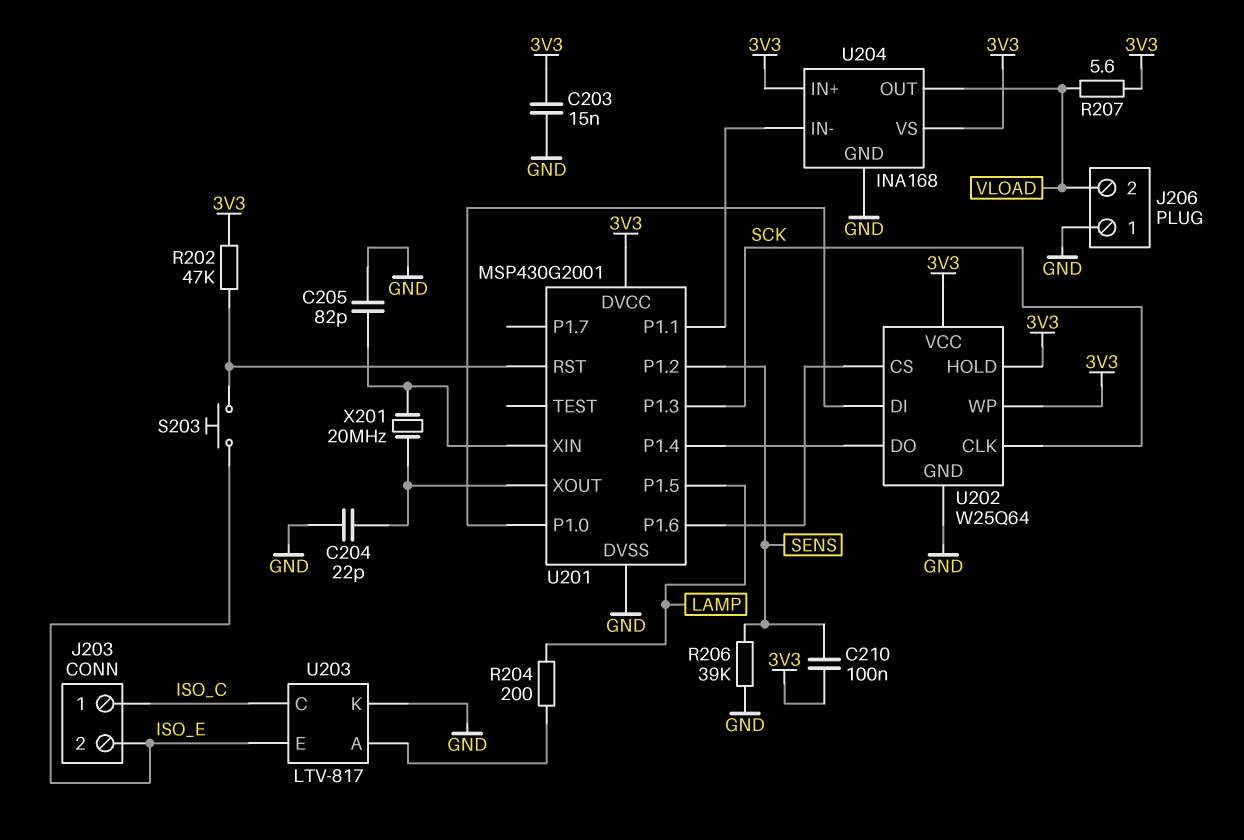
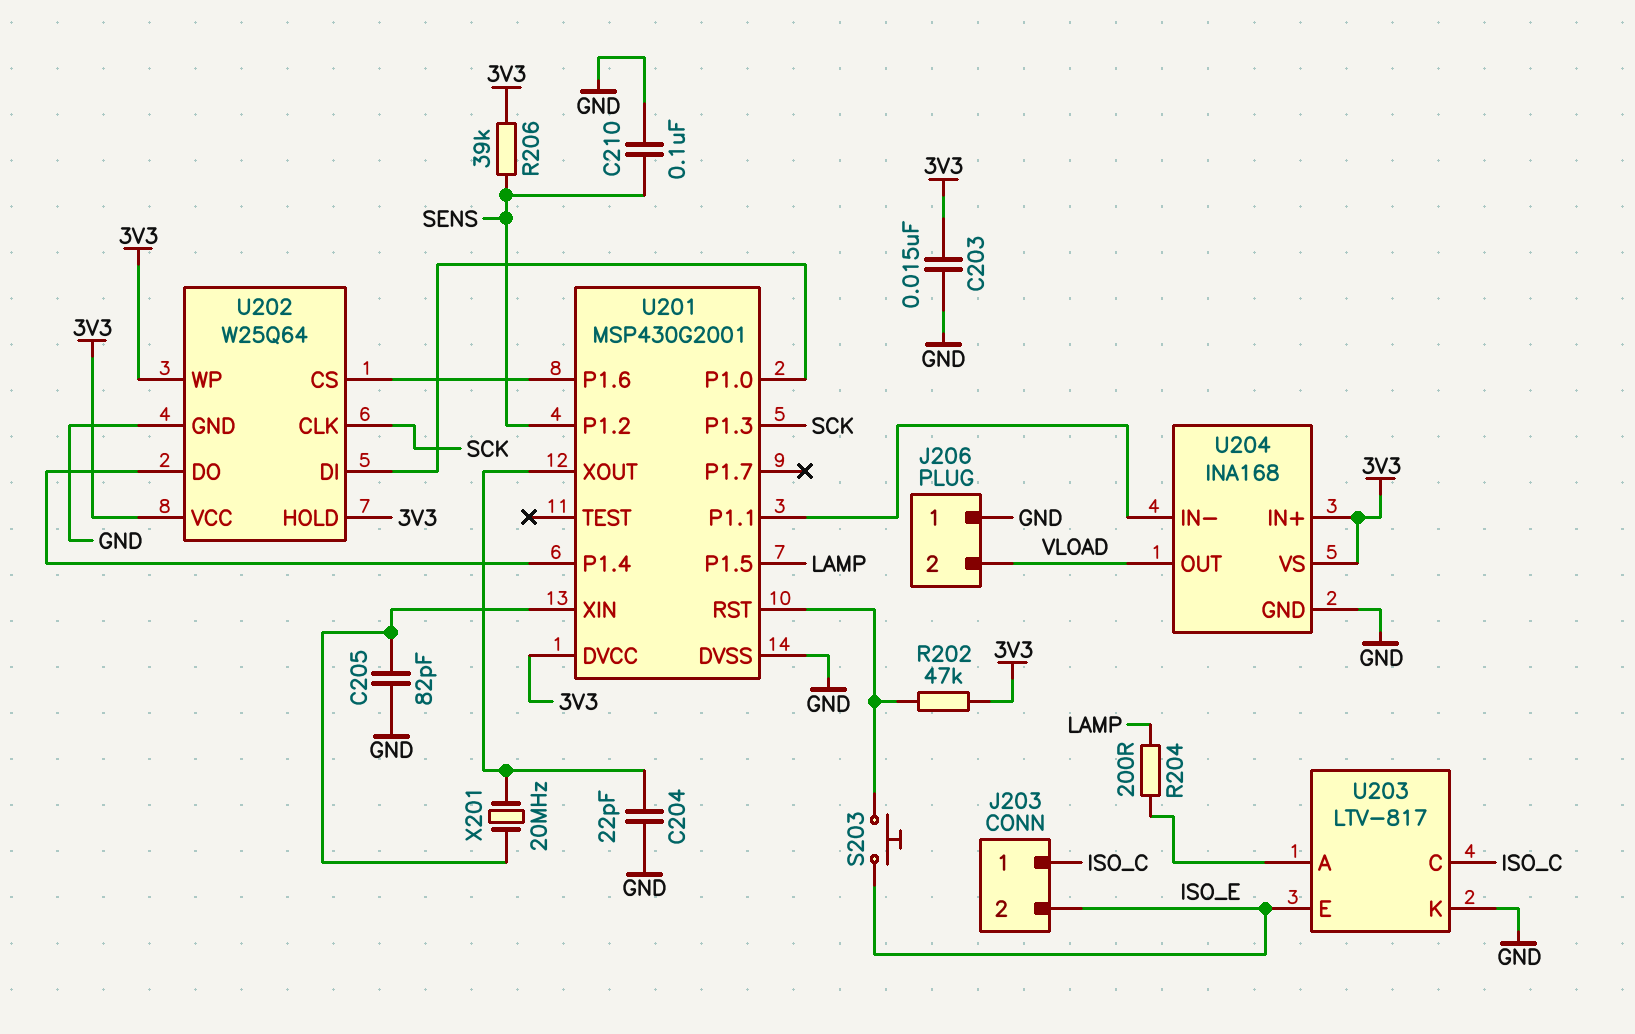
C210: 100nF (3V3, SENS) -> 100nF (GND, SENS)
R206: 39k (GND, SENS) -> 39k (3V3, SENS)
R207: 5.6 (3V3, VLOAD) -> none

